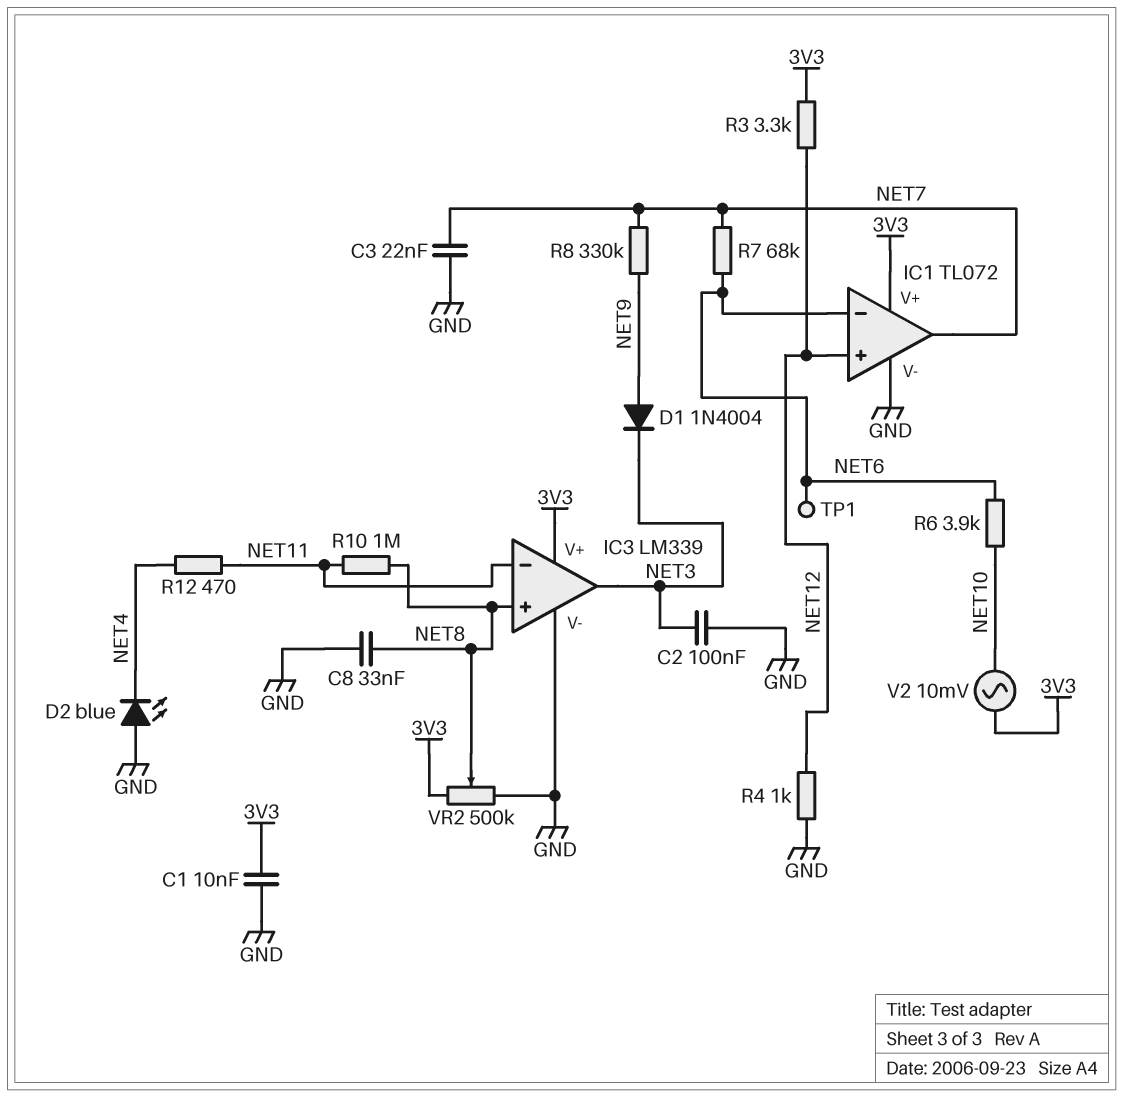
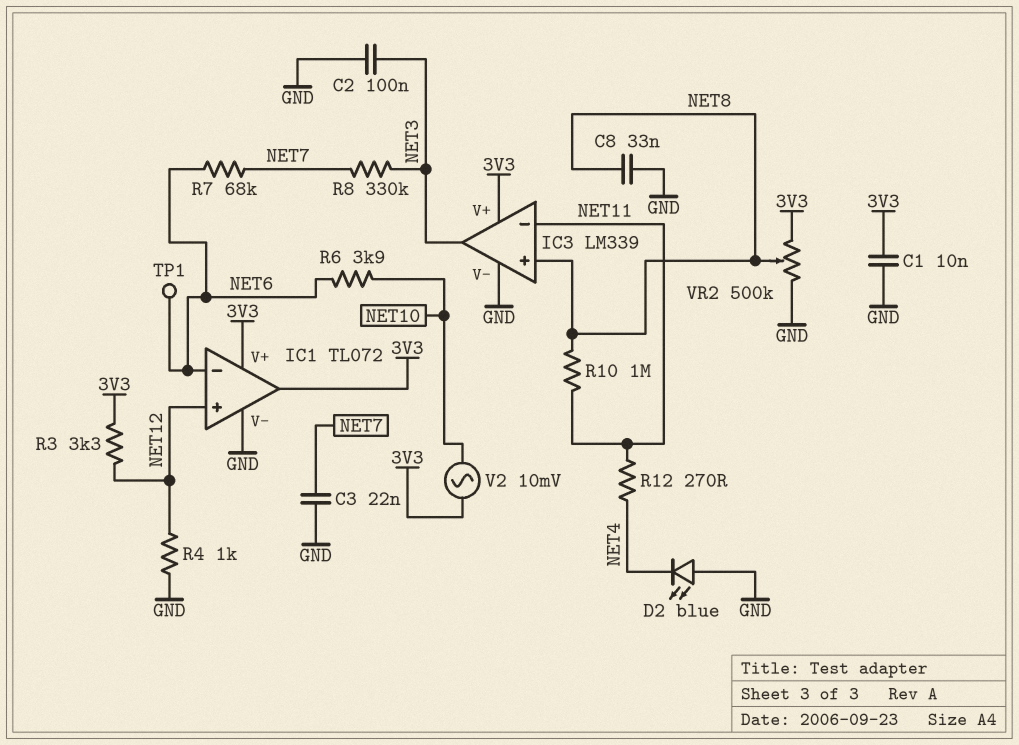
D1: diode 1N4004 (A NET9, K NET3) -> none
IC1 pin out: NET7 -> 3V3
R8: 330k (NET7, NET9) -> 330k (NET3, NET7)
R12: 470 (NET4, NET11) -> 270 (NET4, NET11)

